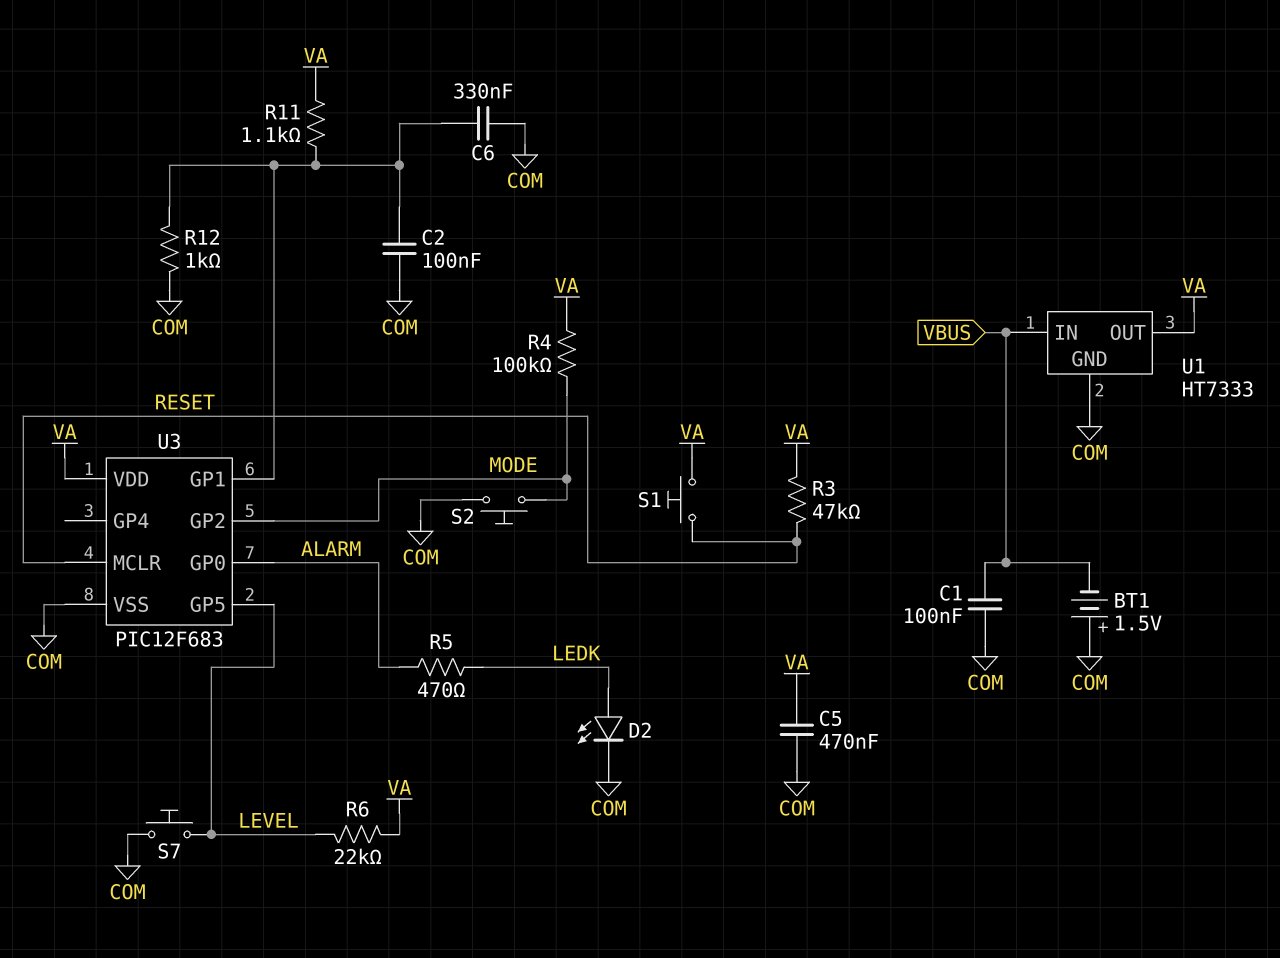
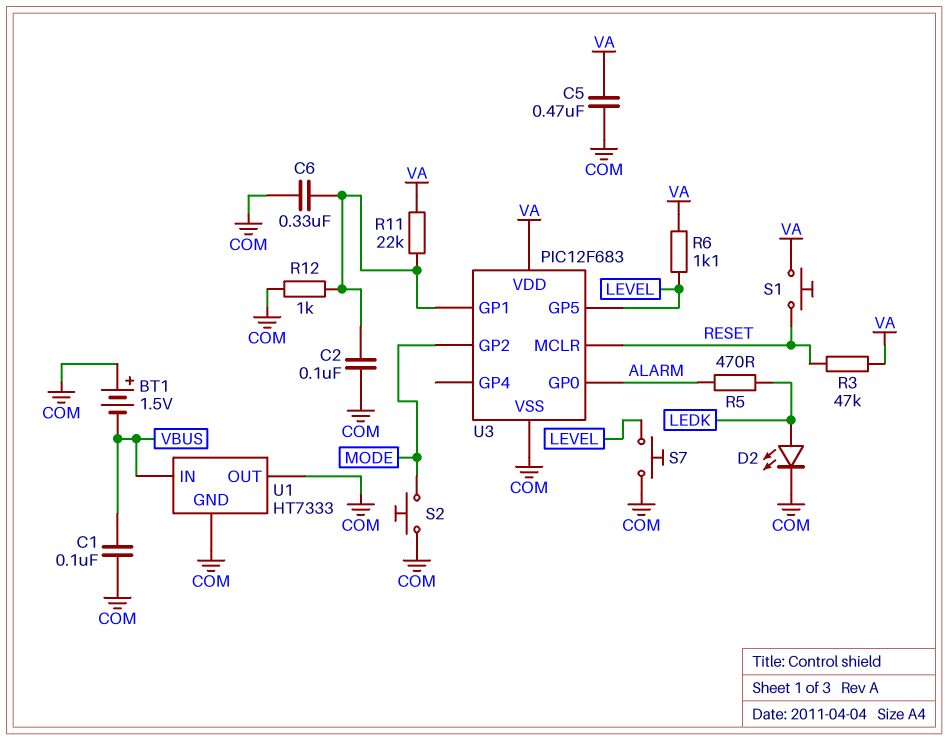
R4: 100k (MODE, VA) -> none
R6: 22k (LEVEL, VA) -> 1.1k (LEVEL, VA)
R11: 1.1k (U3/GP1, VA) -> 22k (U3/GP1, VA)
U1 pin OUT: VA -> COM

